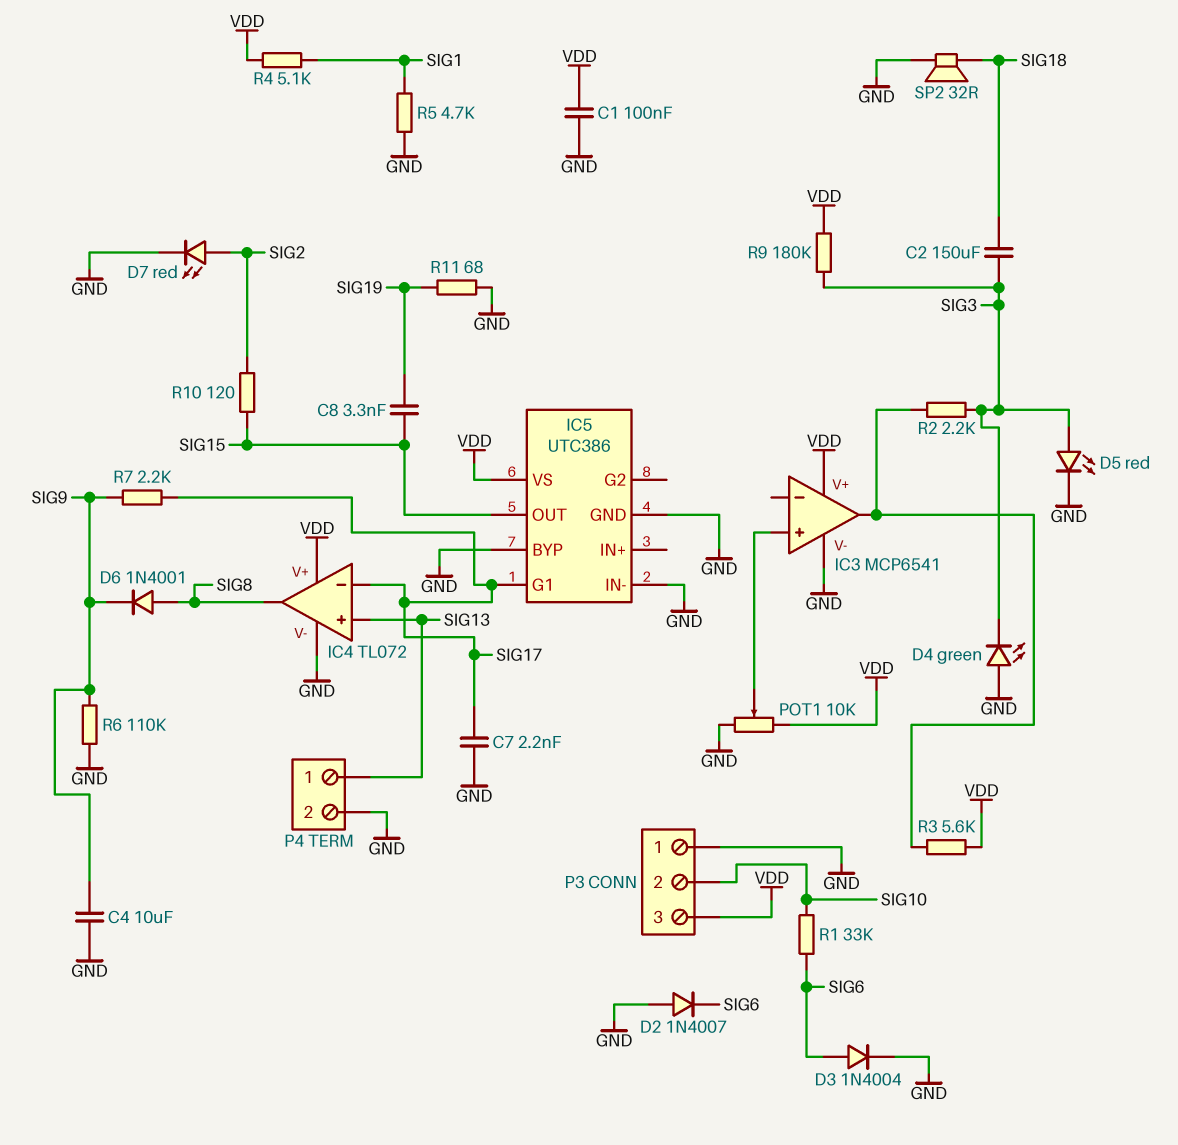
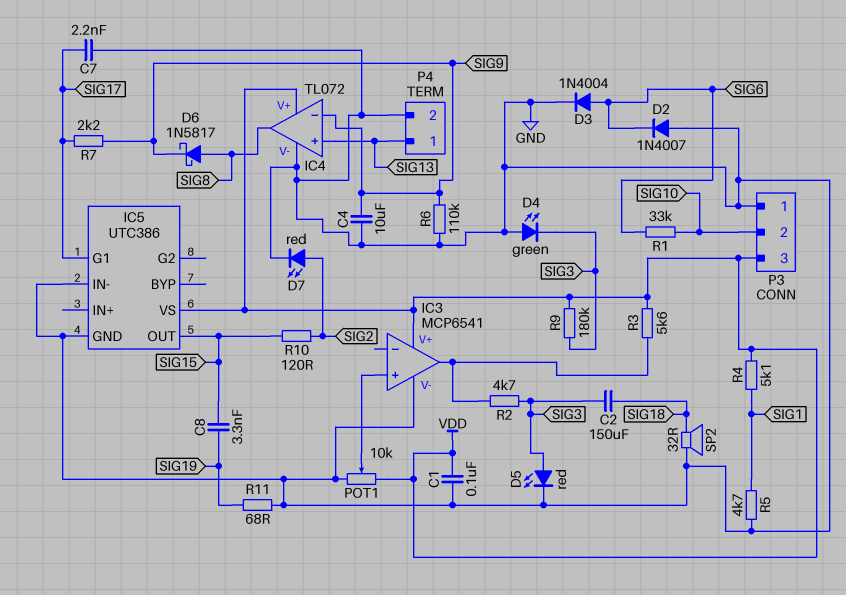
D6: diode 1N4001 (A SIG8, K SIG9) -> schottky 1N5817 (A SIG8, K SIG9)
IC4 pin in-: SIG17 -> SIG9
IC5 pin BYP: GND -> none
R2: 2.2k (IC3/out, SIG3) -> 4.7k (IC3/out, SIG3)

